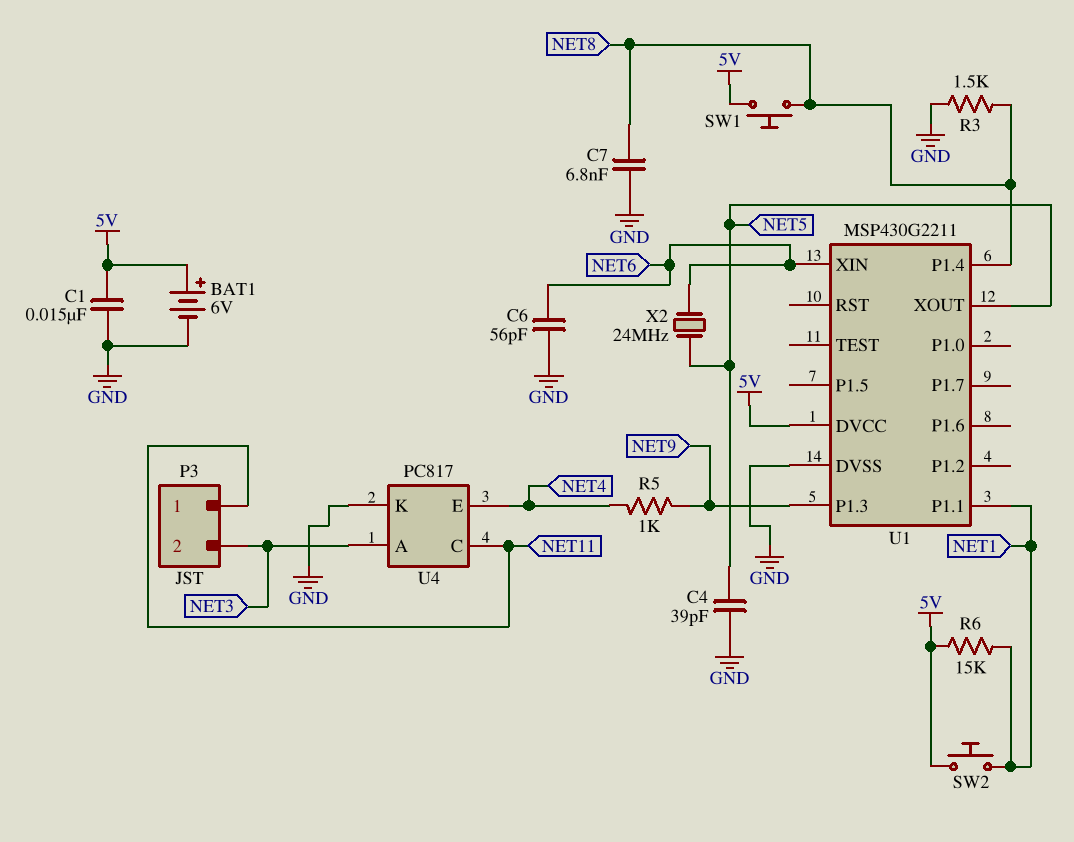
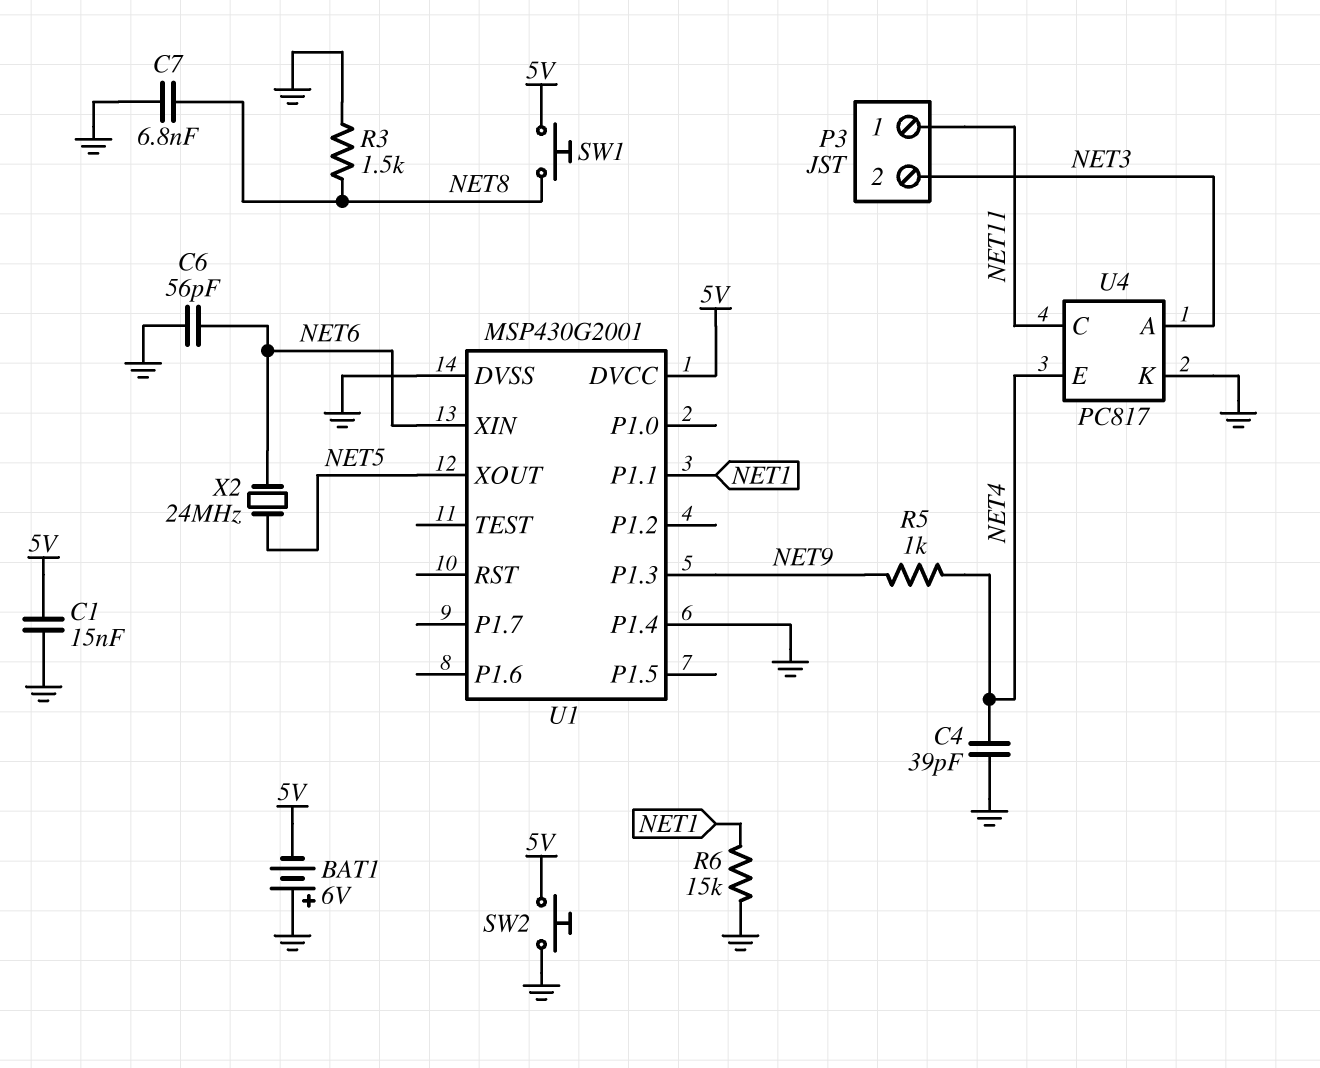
BAT1: 6V (plus 5V, minus GND) -> 6V (plus GND, minus 5V)
C4: 39pF (GND, NET5) -> 39pF (GND, NET4)
R6: 15k (5V, NET1) -> 15k (GND, NET1)
SW2: button (5V, NET1) -> button (5V, GND)
U1: MSP430G2211 -> MSP430G2001
U1 pin P1.4: NET8 -> GND

